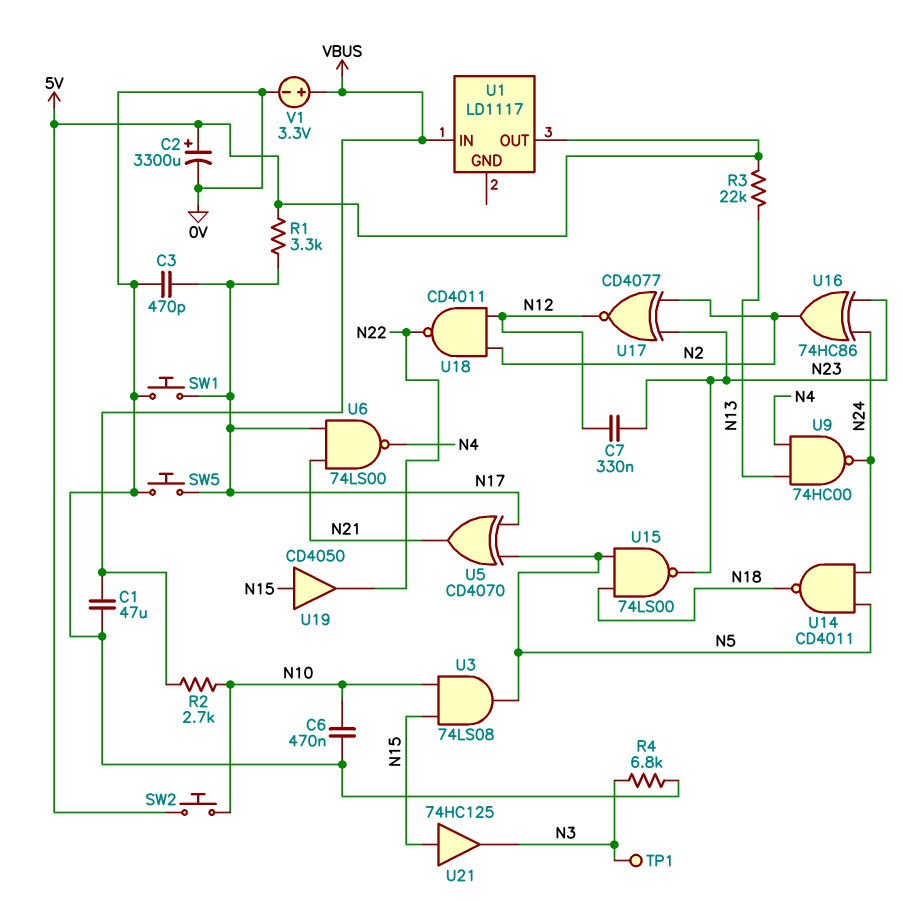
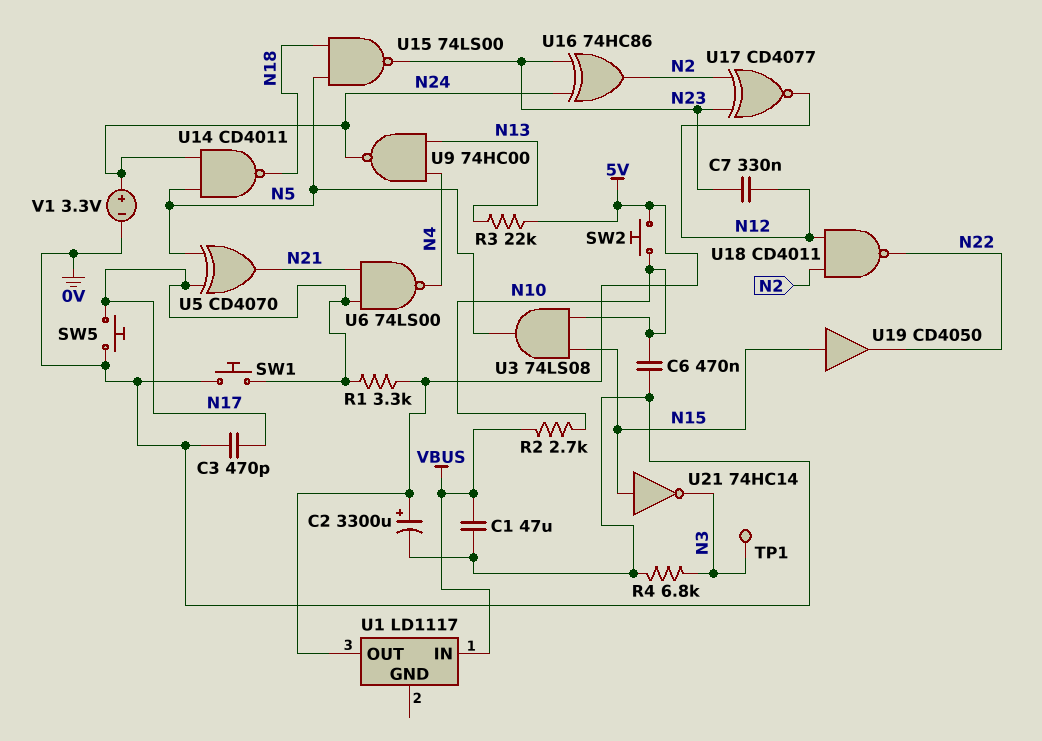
U21: buffer 74HC125 (in N15, out N3) -> NOT 74HC14 (in N15, out N3)
V1: 3.3V (plus VBUS, minus 0V) -> 3.3V (plus N24, minus 0V)

